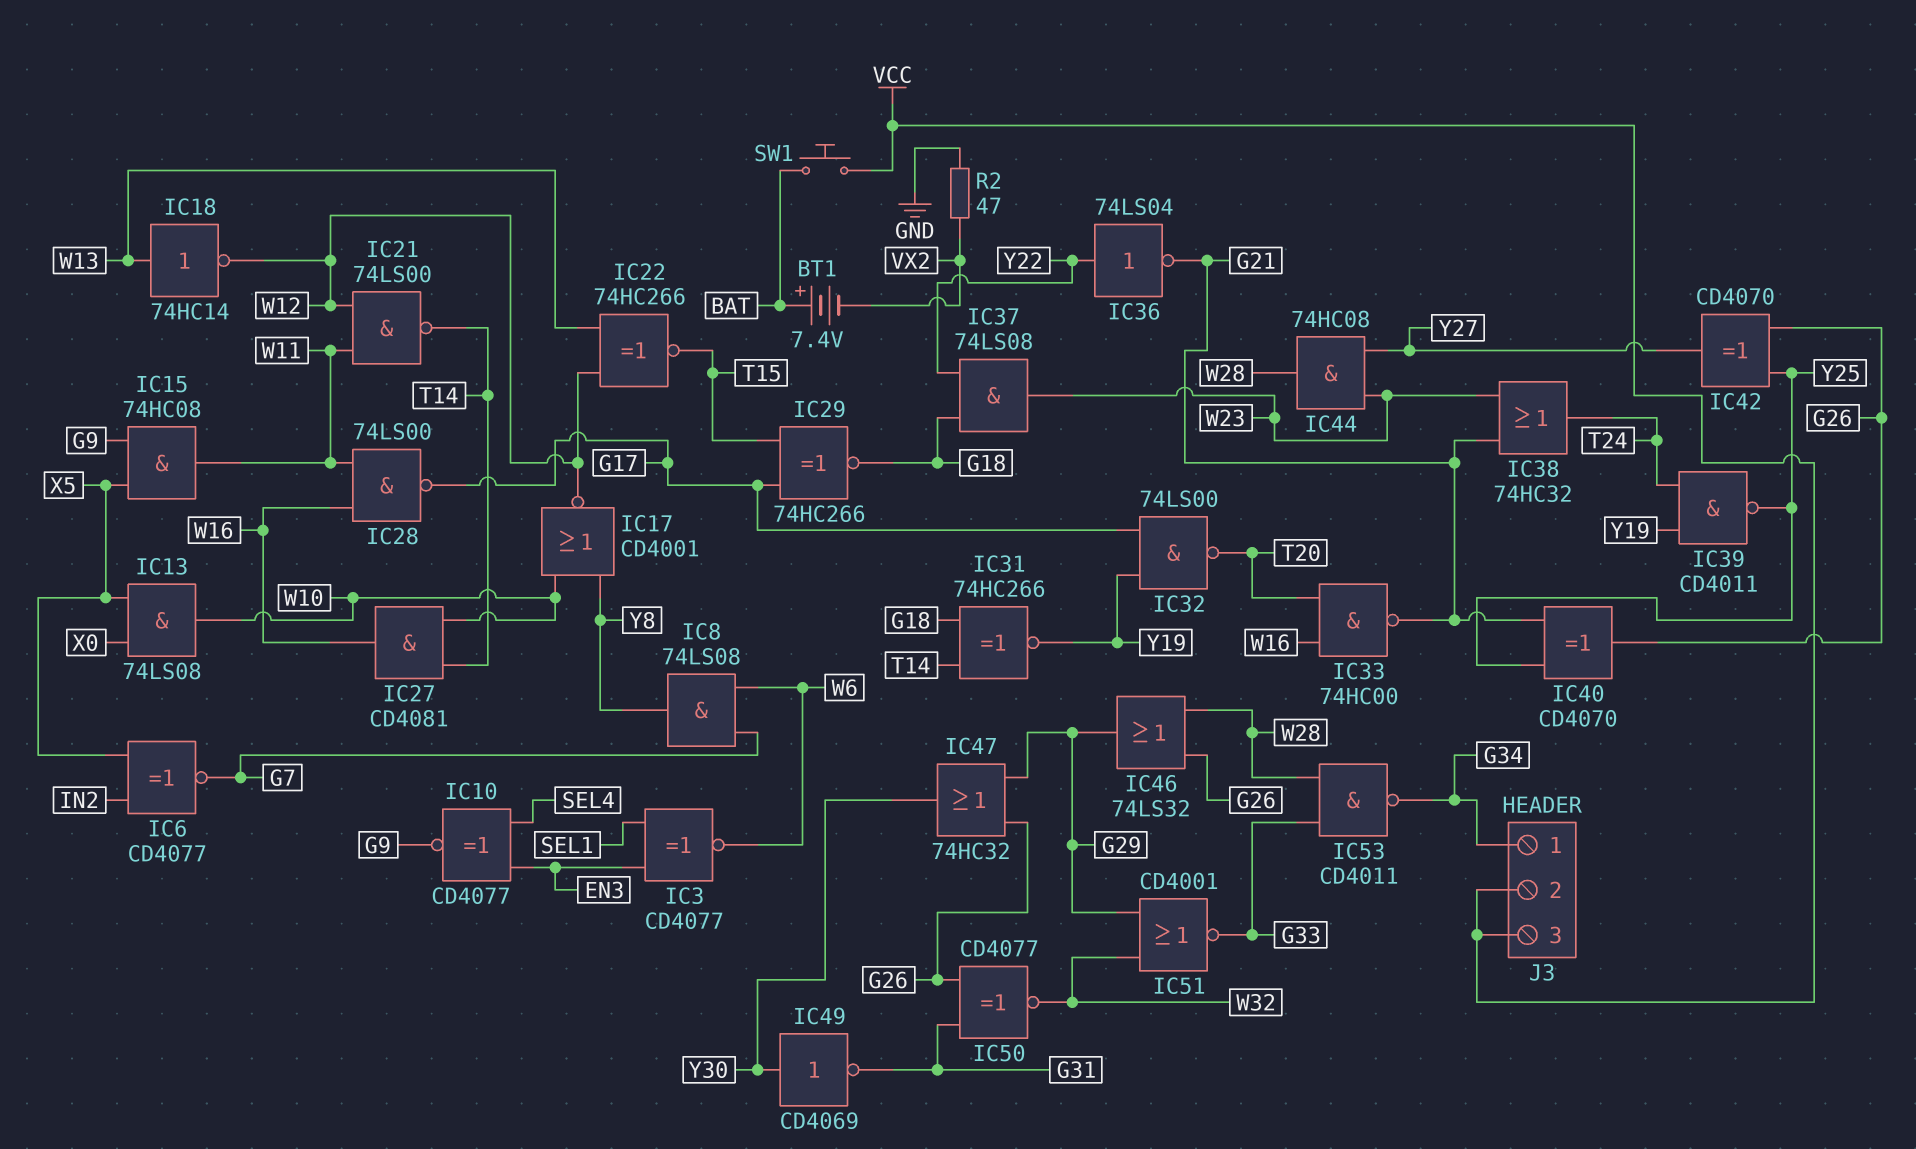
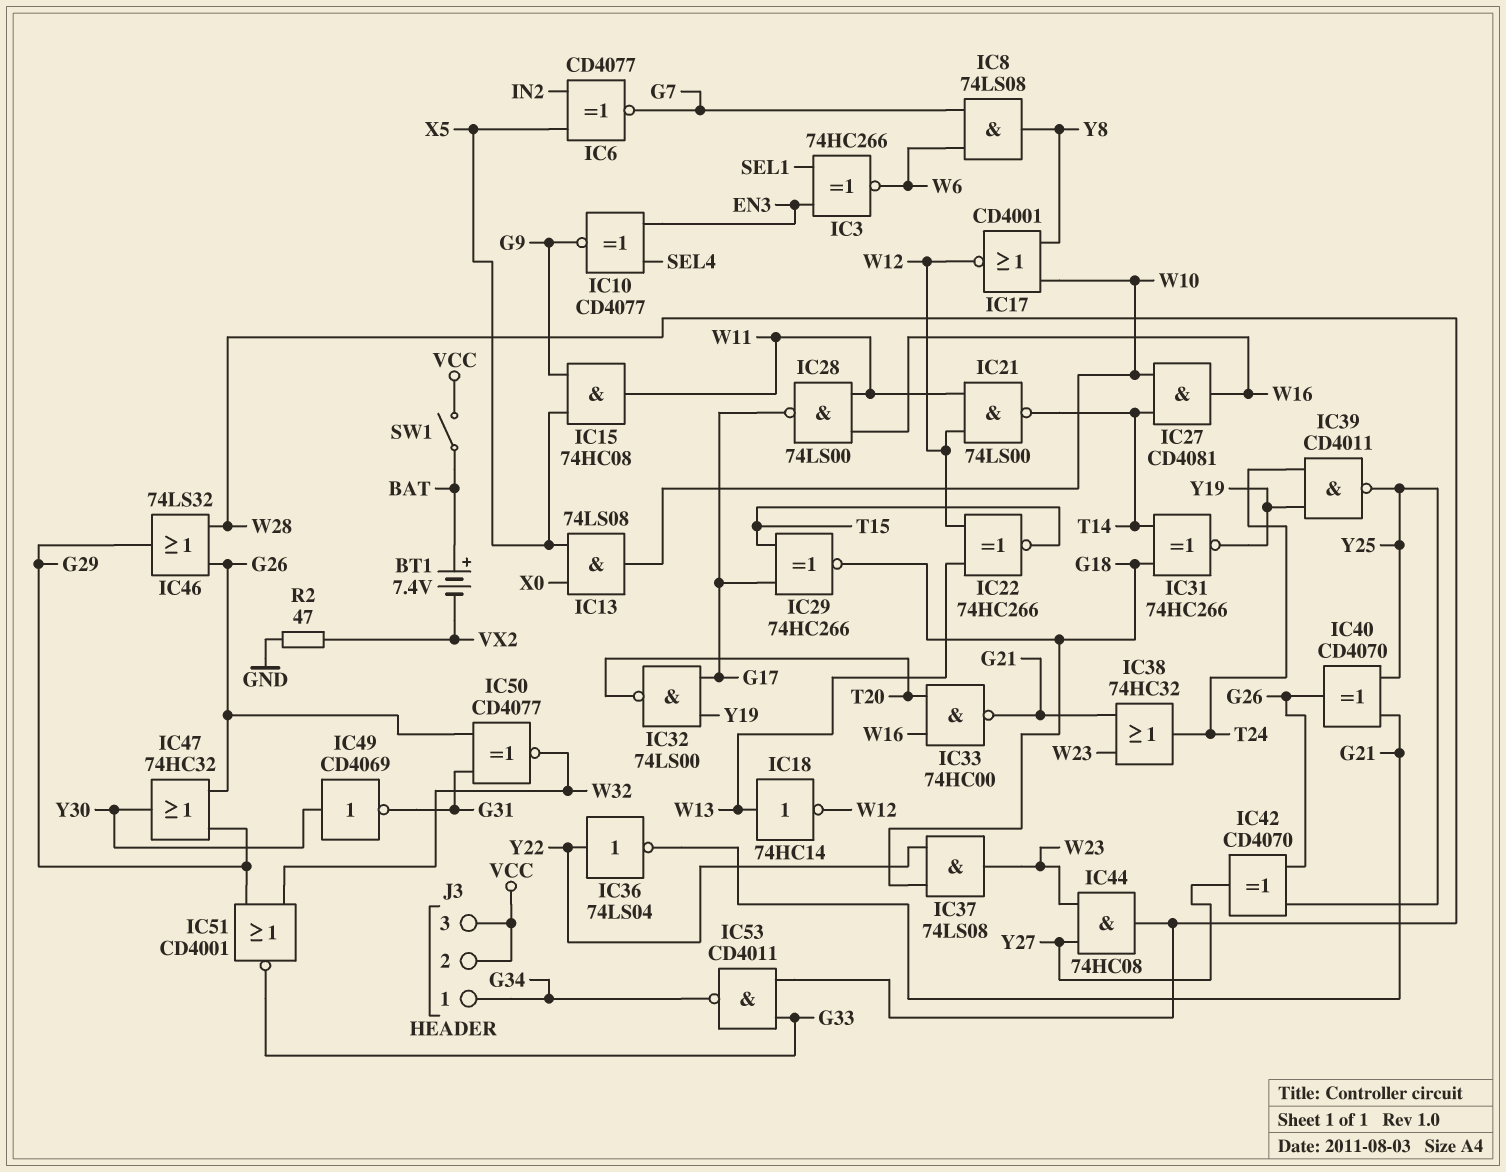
IC3: XNOR CD4077 (in EN3, in SEL1, out W6) -> XNOR 74HC266 (in EN3, in SEL1, out W6)
SW1: button (BAT, VCC) -> switch (BAT, VCC)

